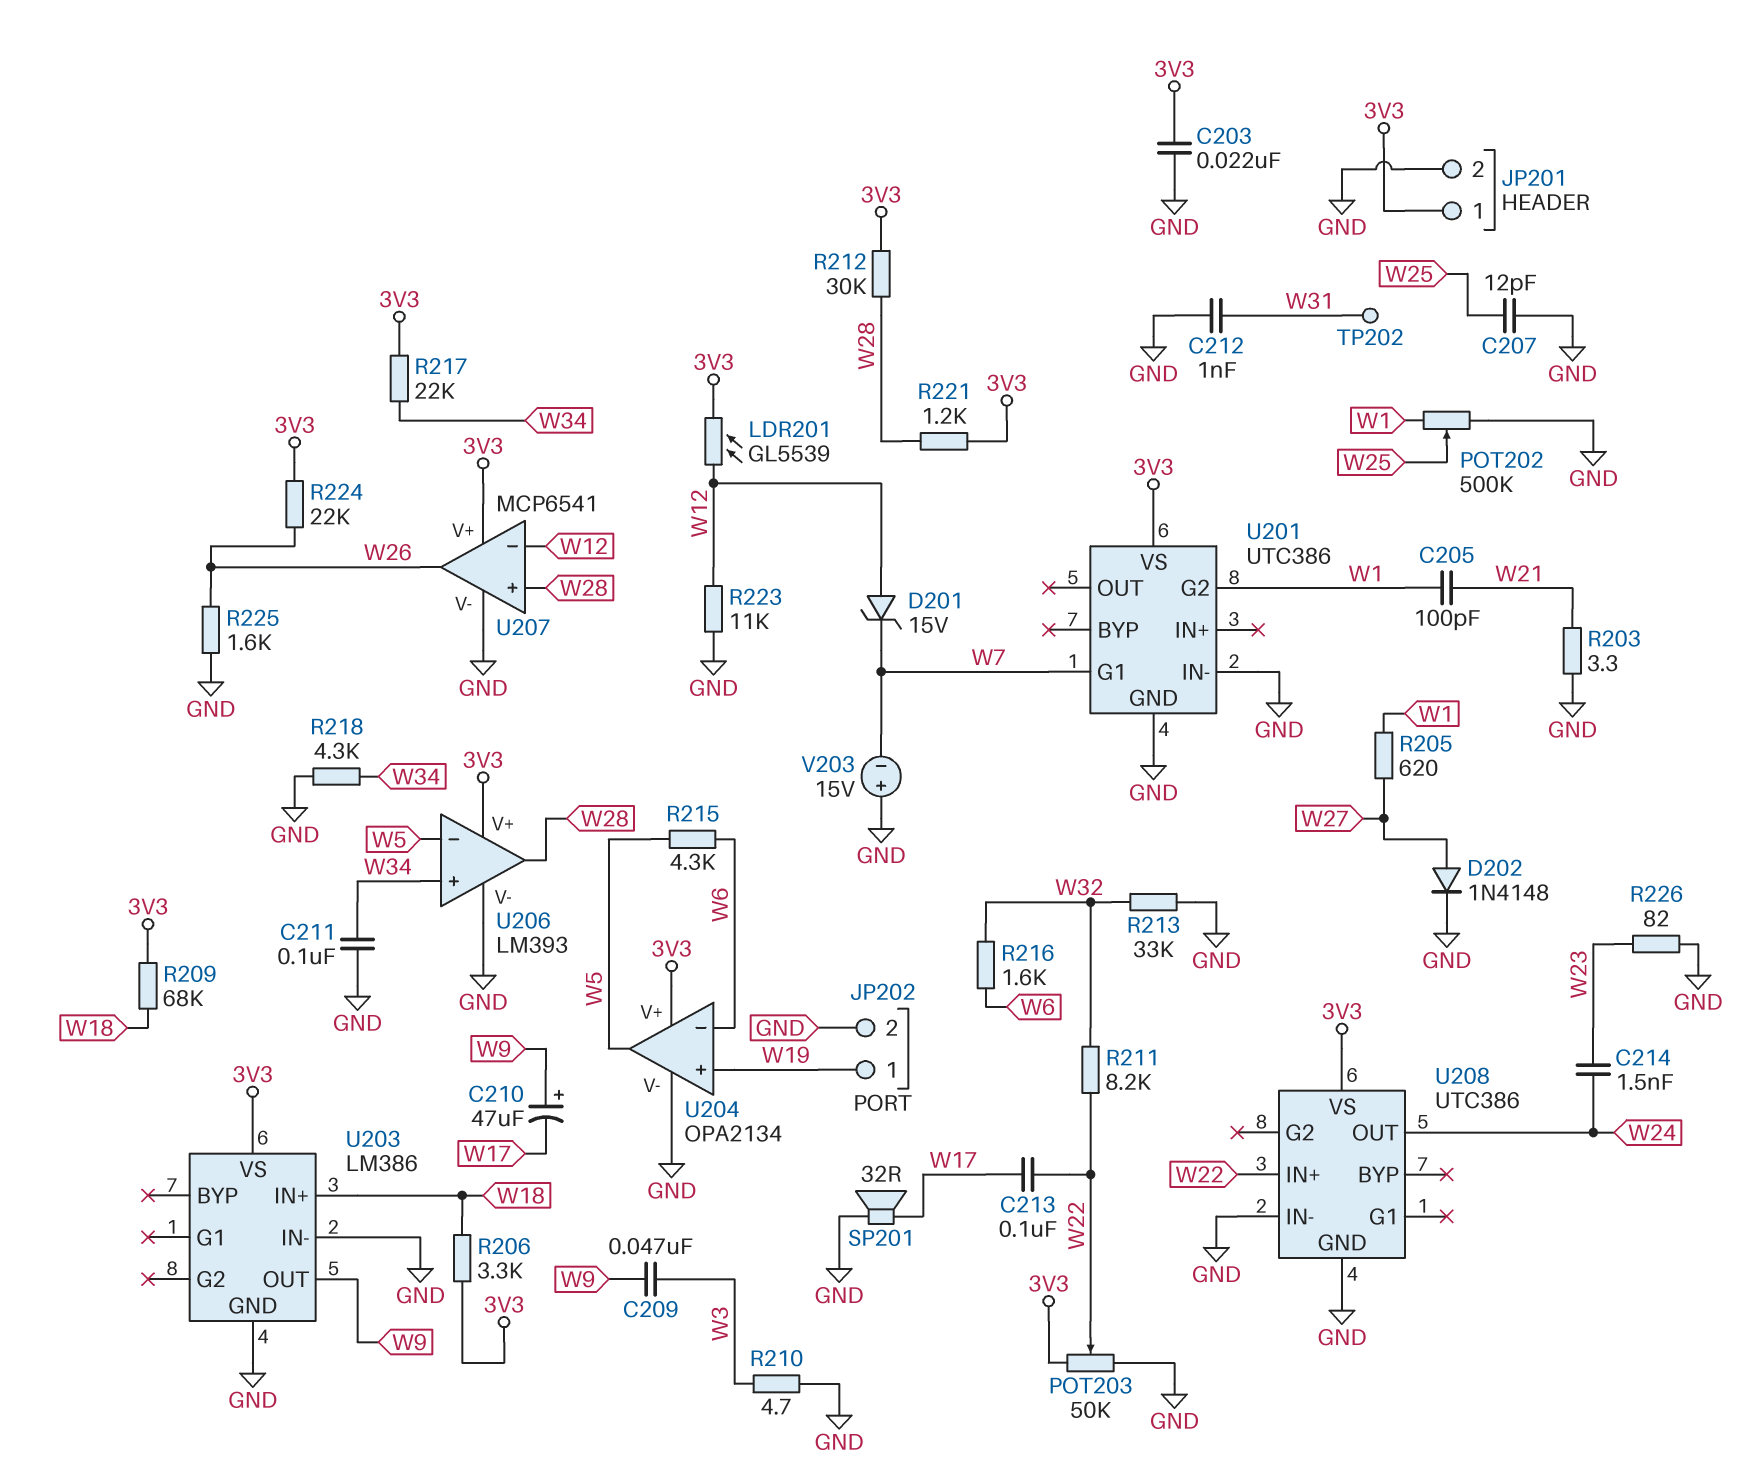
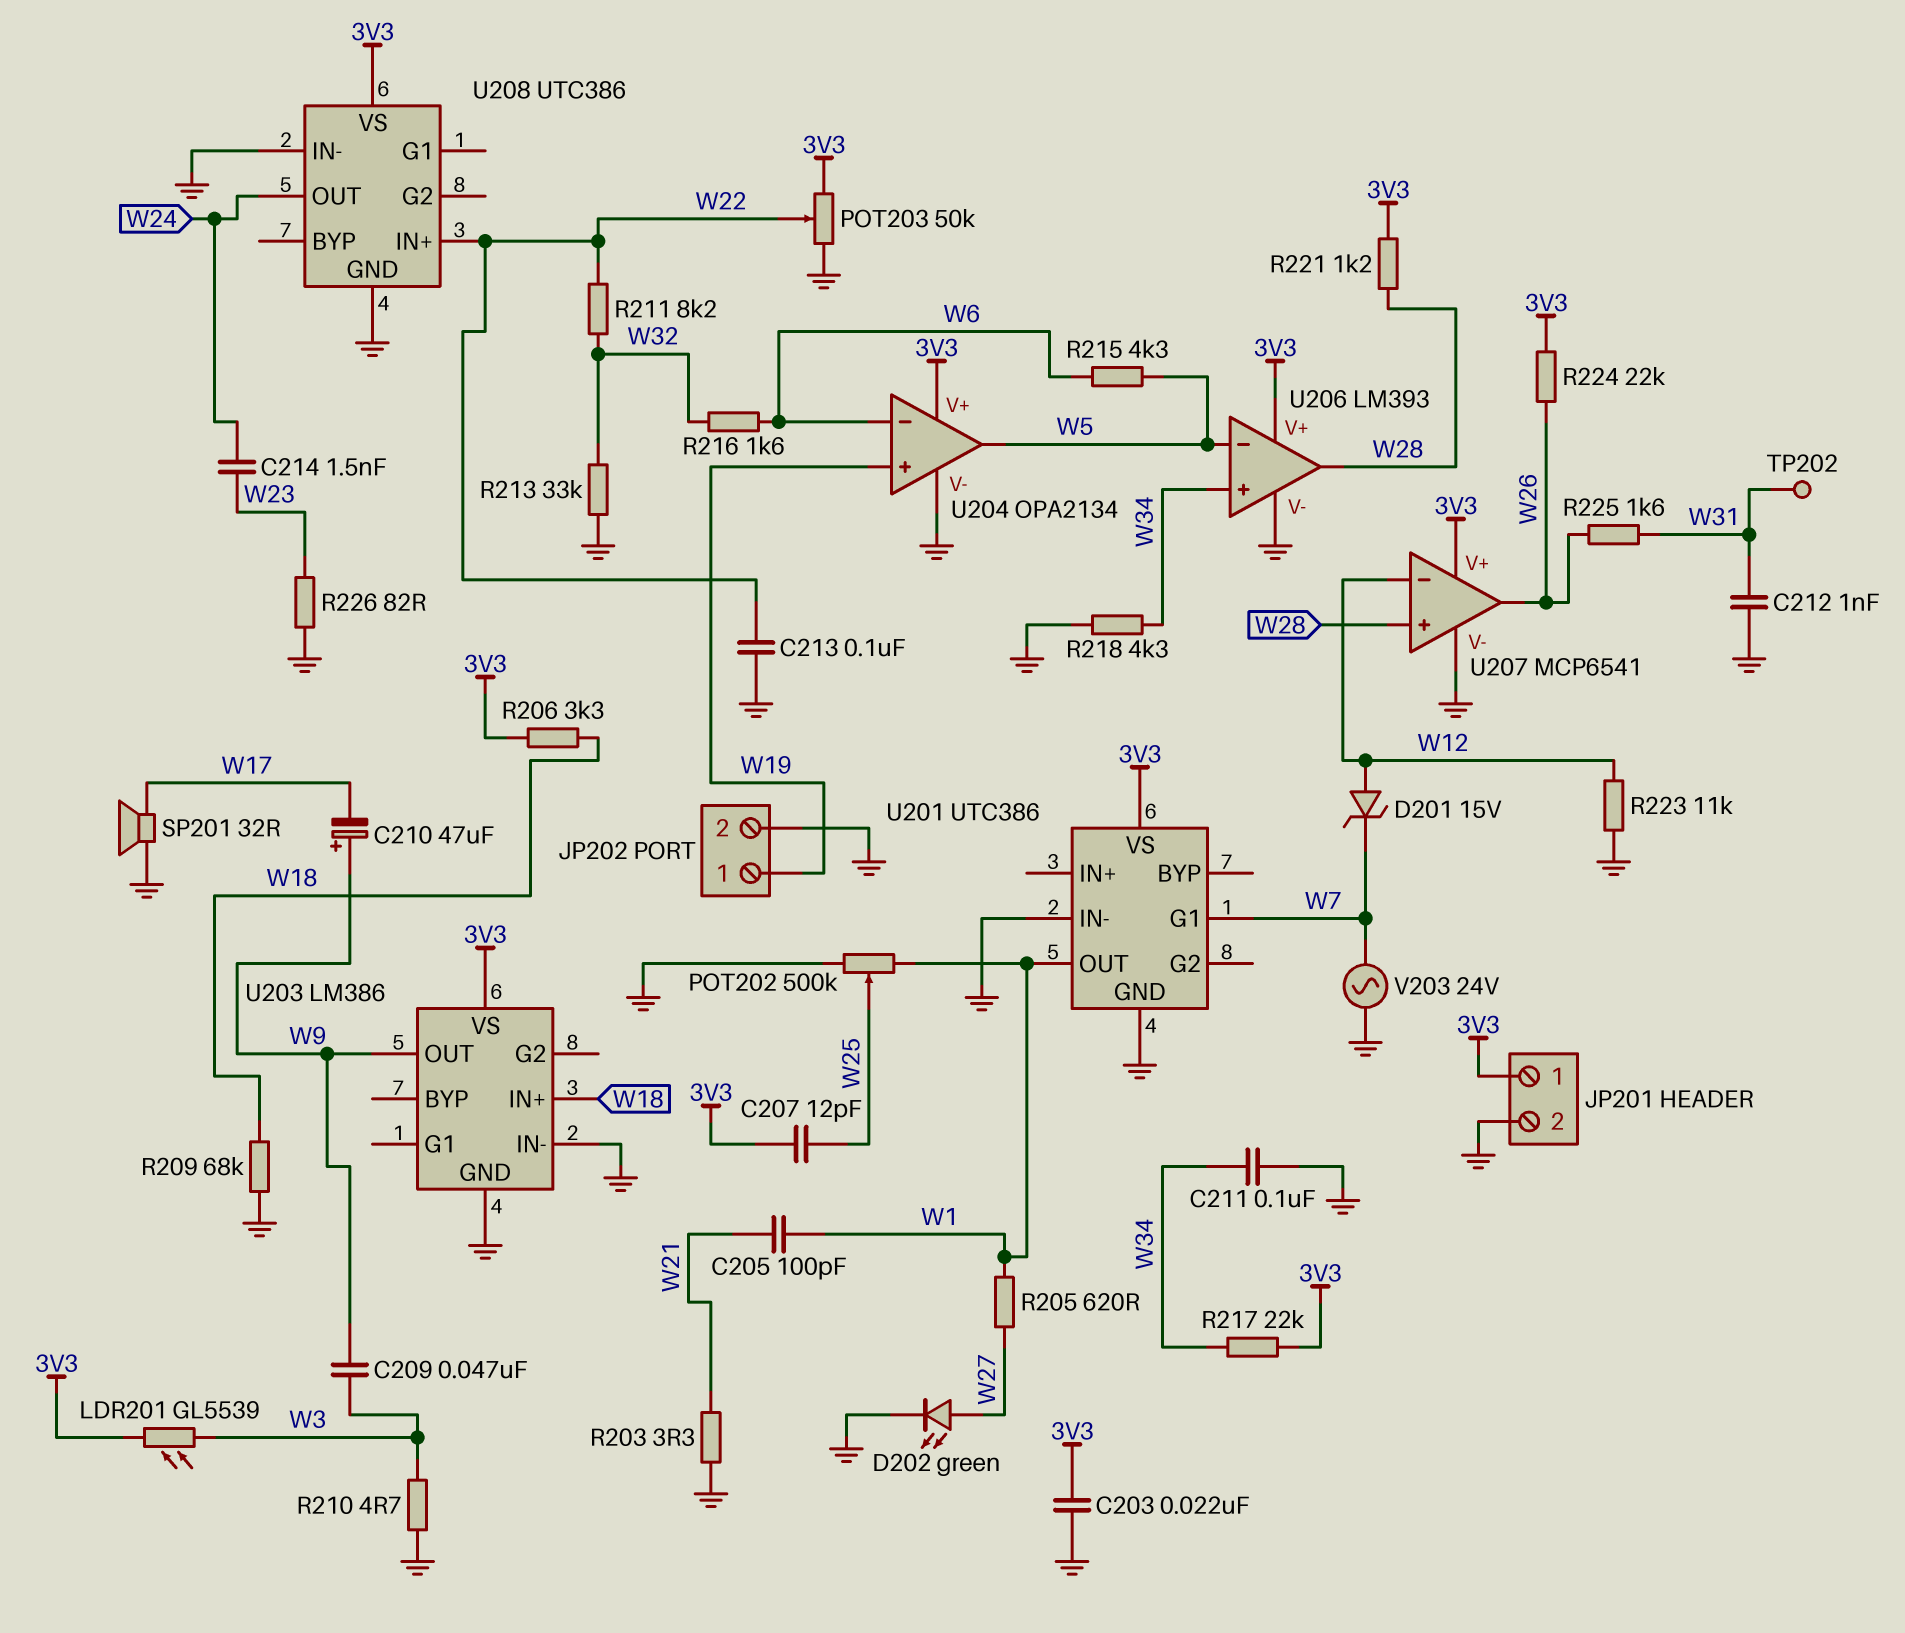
C207: 12pF (GND, W25) -> 12pF (3V3, W25)
C213: 100nF (W17, W22) -> 100nF (GND, W22)
D202: diode 1N4148 (A W27, K GND) -> LED green (A W27, K GND)
LDR201: GL5539 (3V3, W12) -> GL5539 (3V3, W3)
R209: 68k (3V3, W18) -> 68k (GND, W18)
R212: 30k (3V3, W28) -> none
R225: 1.6k (GND, W26) -> 1.6k (W26, W31)
U201 pin G2: W1 -> none
U201 pin OUT: none -> W1
V203: 15V (plus GND, minus W7) -> AC 24V (GND, W7)

